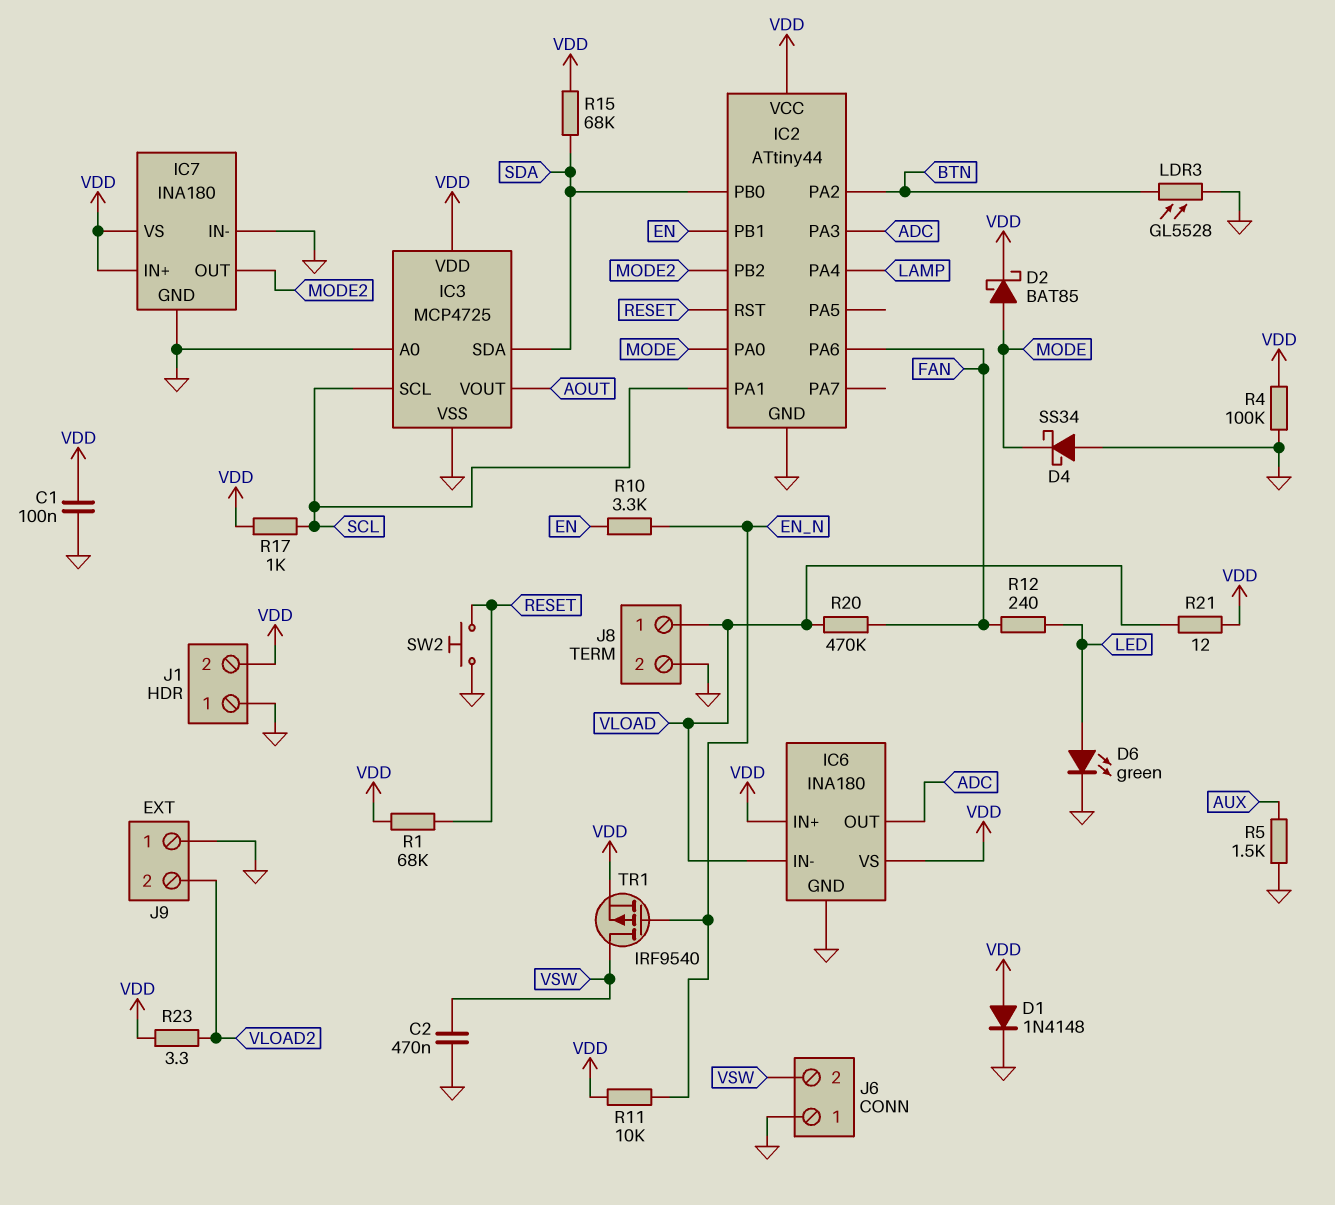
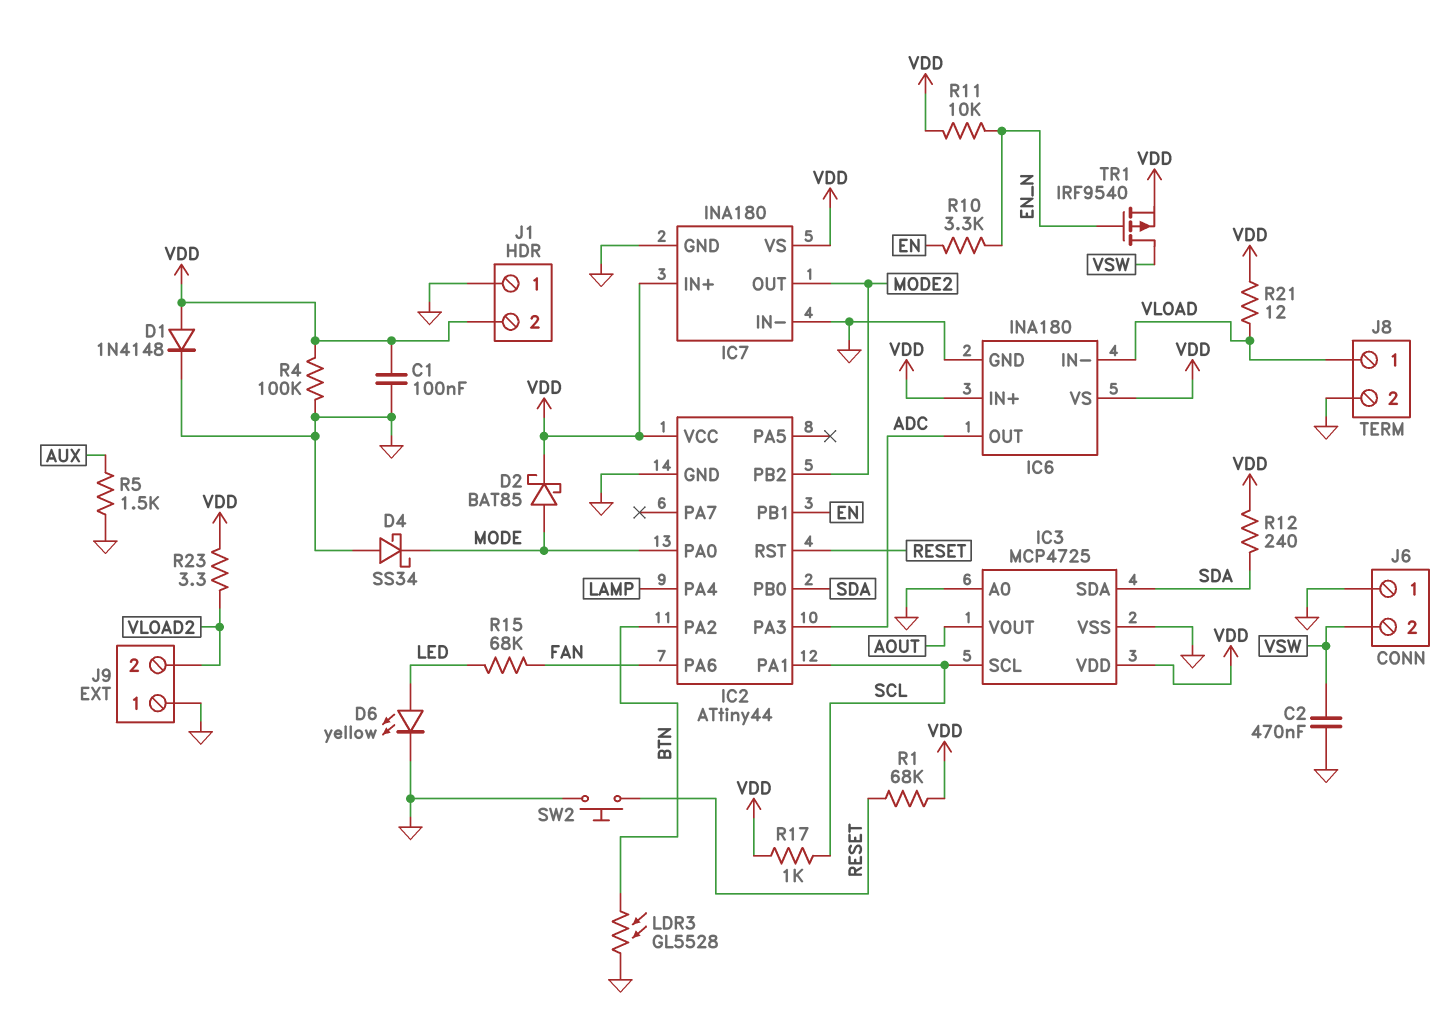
D6: LED green (A LED, K GND) -> LED yellow (A LED, K GND)
R12: 240 (FAN, LED) -> 240 (SDA, VDD)
R15: 68k (SDA, VDD) -> 68k (FAN, LED)
R20: 470k (FAN, VLOAD) -> none

